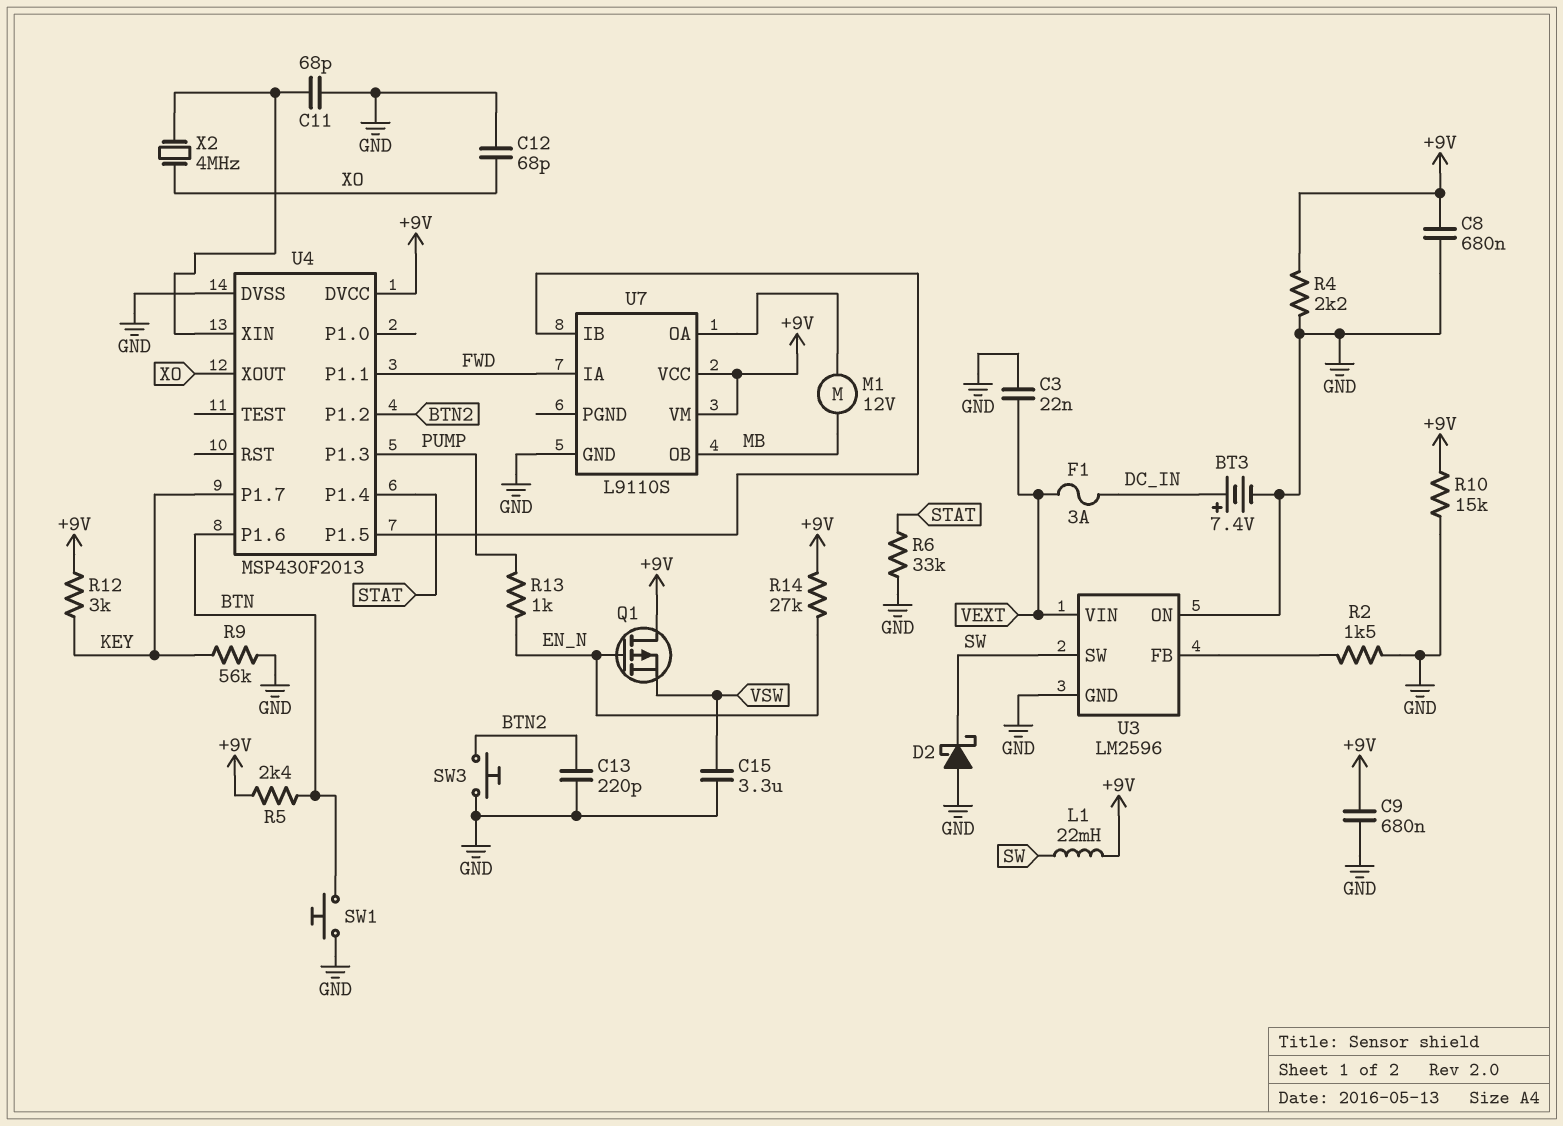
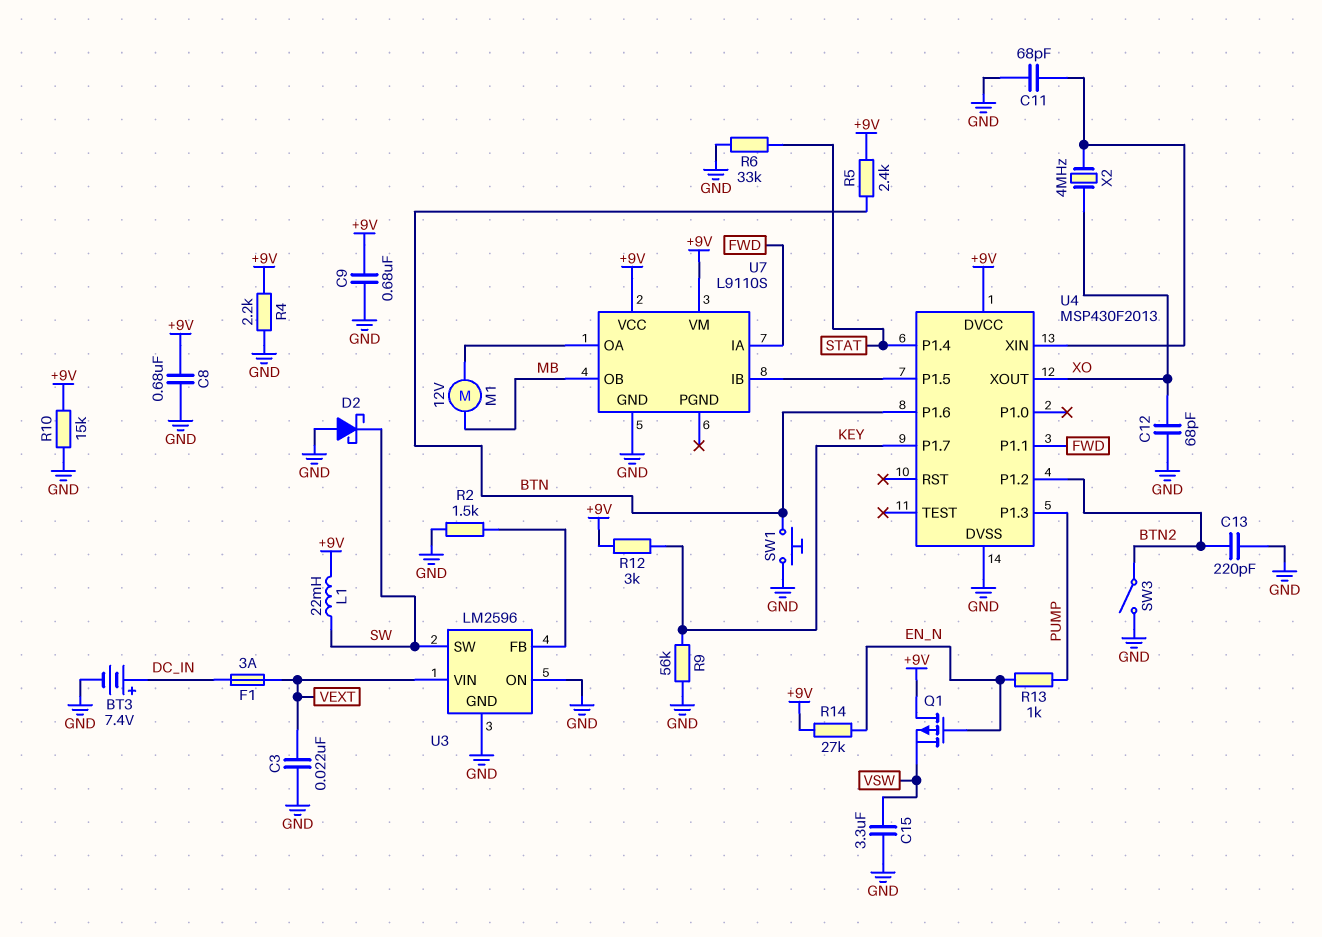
SW3: button (BTN2, GND) -> switch (BTN2, GND)

